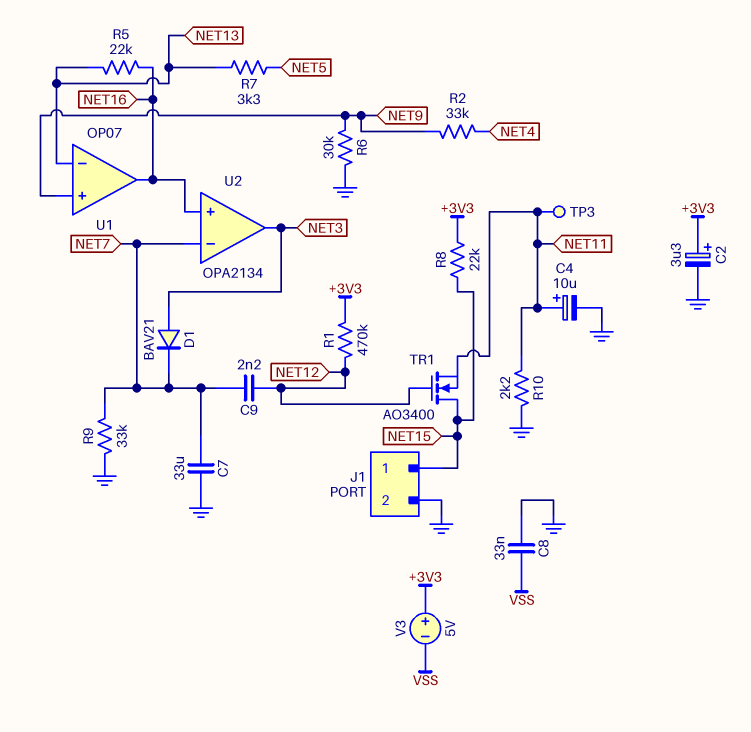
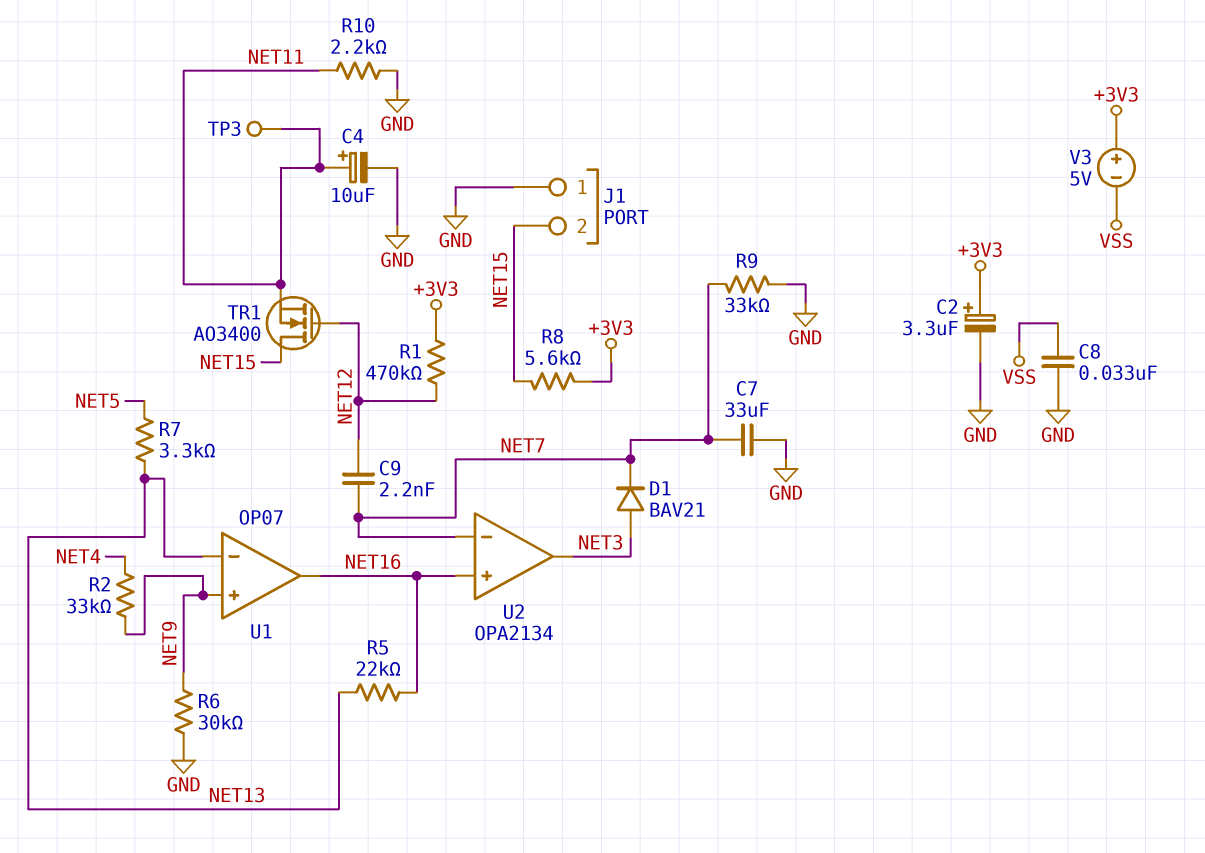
J1 pin 1: NET15 -> GND
J1 pin 2: GND -> NET15
R8: 22k (+3V3, NET15) -> 5.6k (+3V3, NET15)

